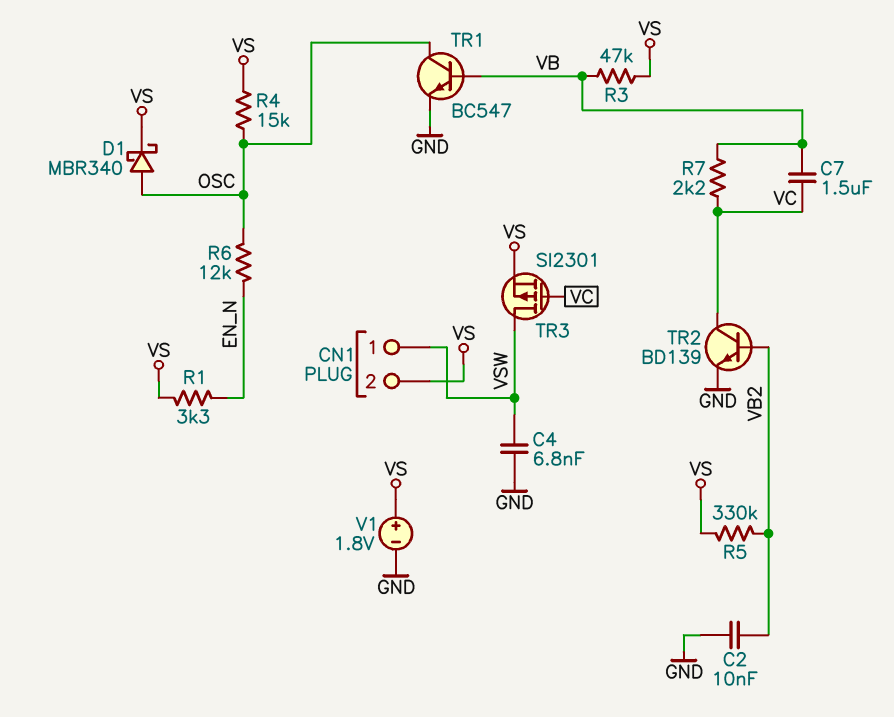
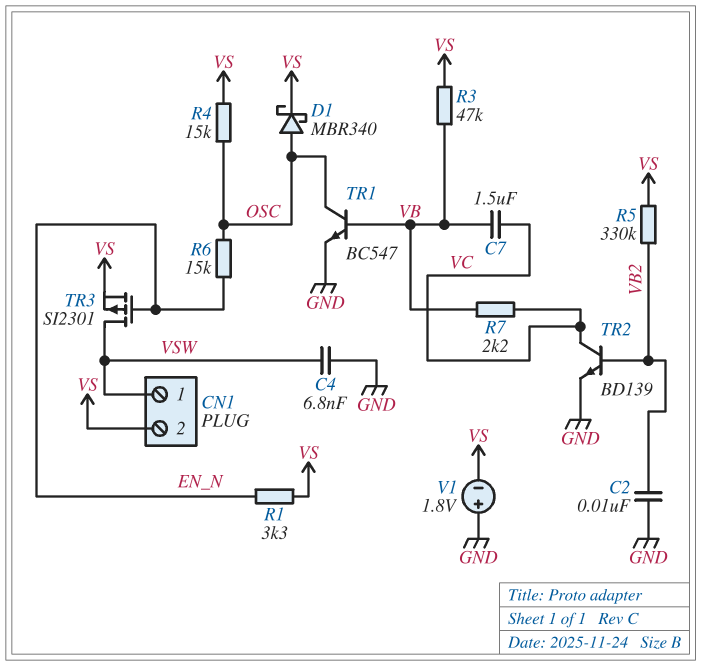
R6: 12k (EN_N, OSC) -> 15k (EN_N, OSC)
TR3: PMOS SI2301 (G VC, D VSW, S VS) -> PMOS SI2301 (G EN_N, D VSW, S VS)
V1: 1.8V (plus VS, minus GND) -> 1.8V (plus GND, minus VS)

